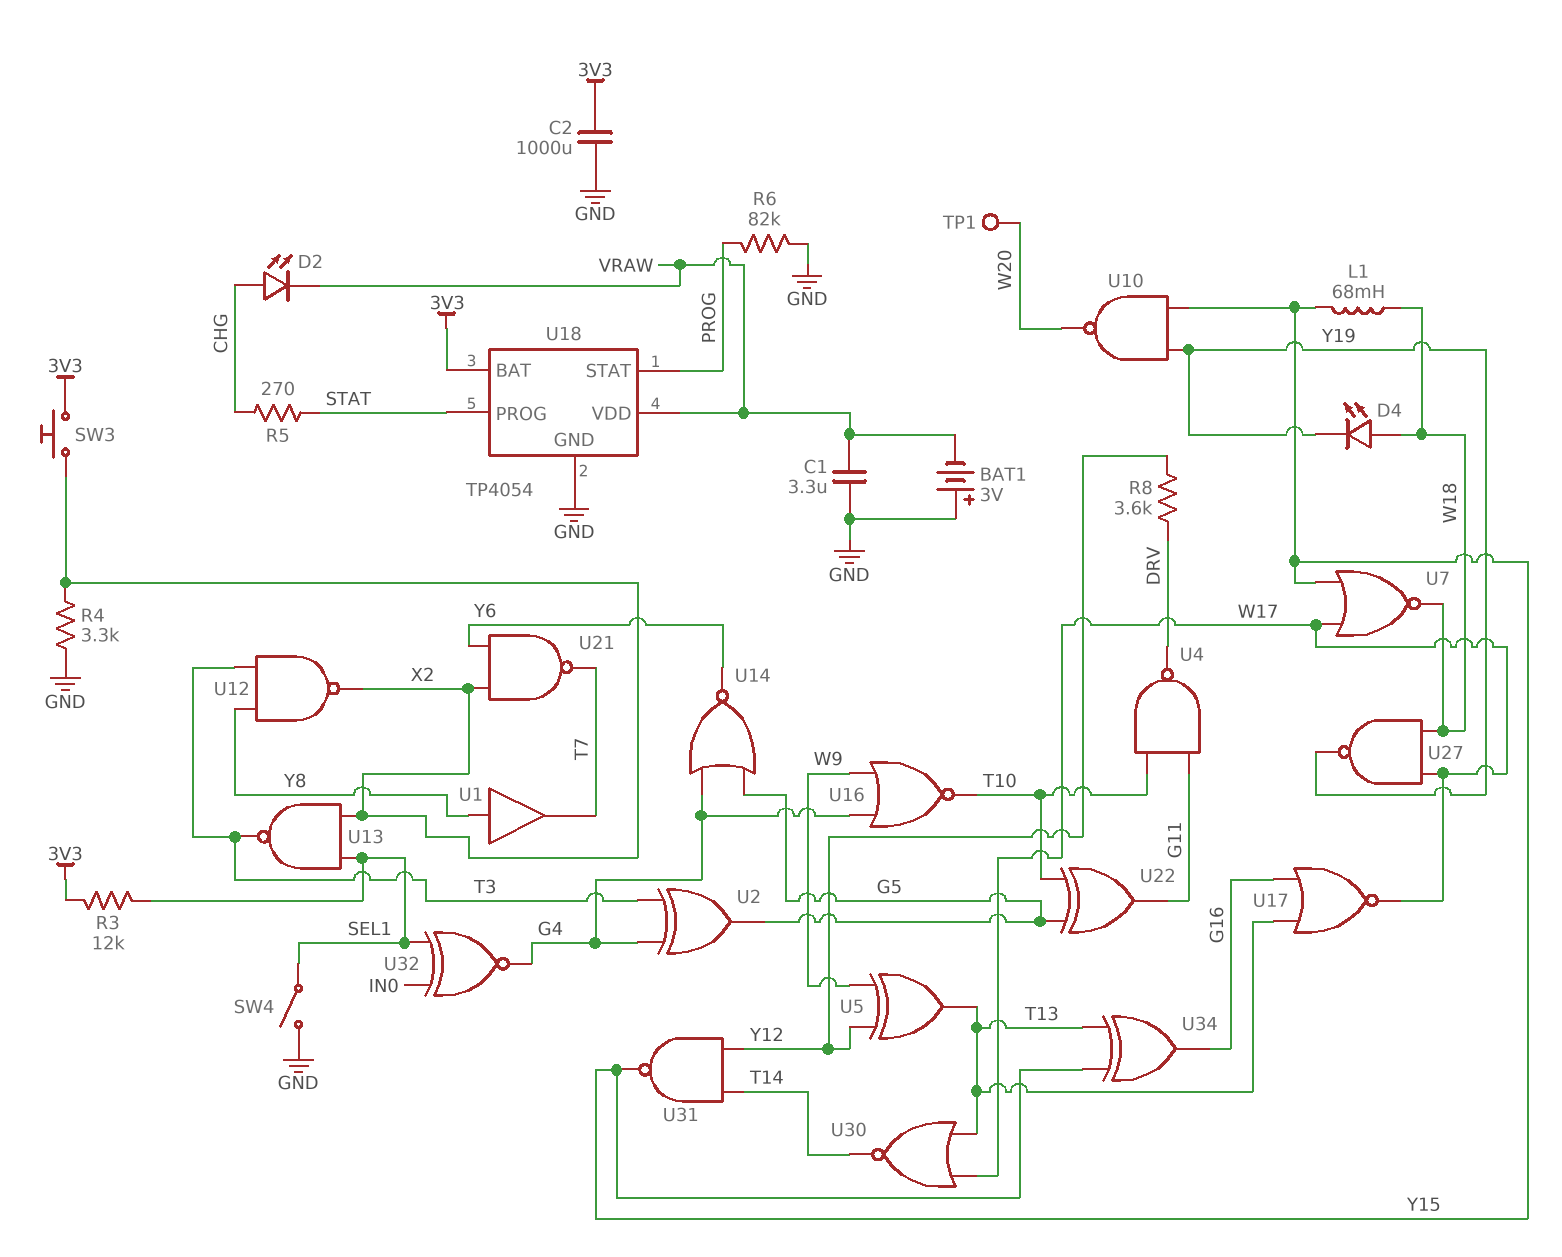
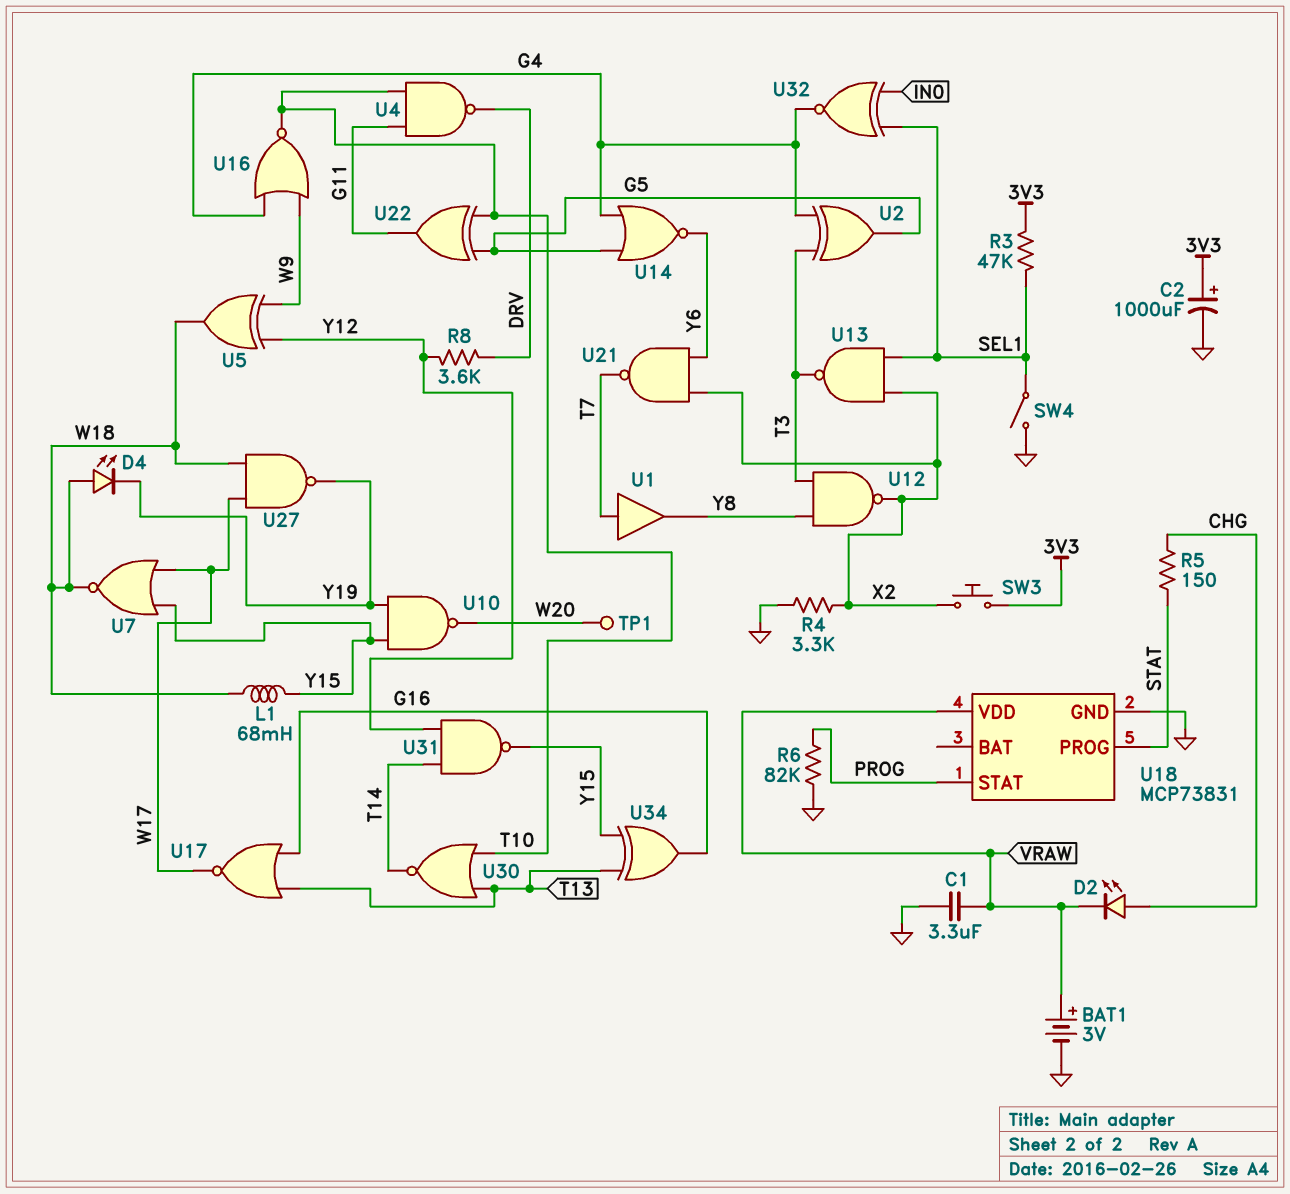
BAT1: 3V (plus GND, minus VRAW) -> 3V (plus VRAW, minus GND)
C2: 1000uF (3V3, GND) -> 1000uF (plus 3V3, minus GND)
R3: 12k (3V3, SEL1) -> 47k (3V3, SEL1)
R5: 270 (CHG, STAT) -> 150 (CHG, STAT)
U1: buffer (in Y8, out T7) -> buffer (in T7, out Y8)
U5: XOR (in W9, in Y12, out T13) -> XOR (in W9, in Y12, out W18)
U18: TP4054 -> MCP73831
U18 pin BAT: 3V3 -> none
U30: NOR (in T13, in W17, out T14) -> NOR (in T10, in T13, out T14)

